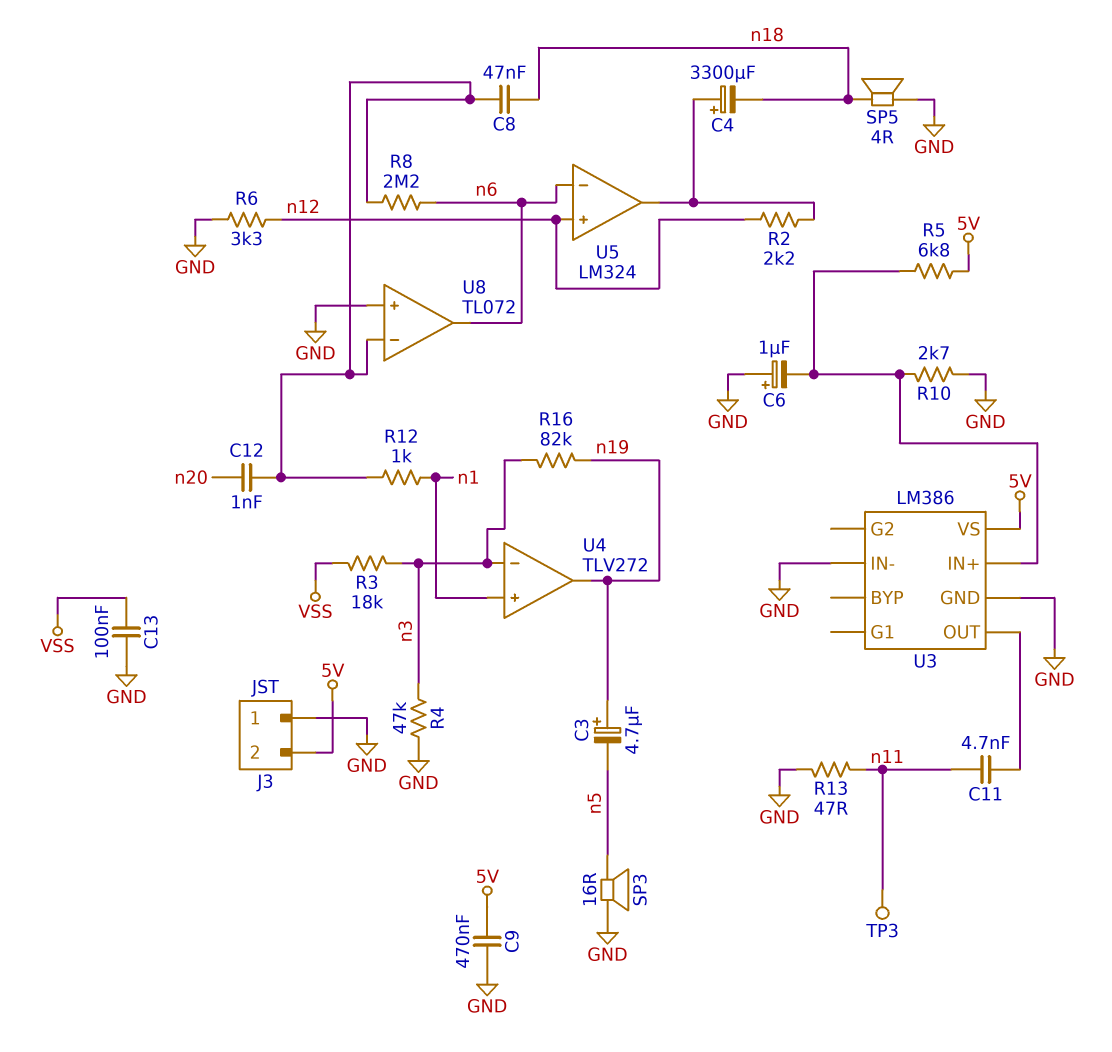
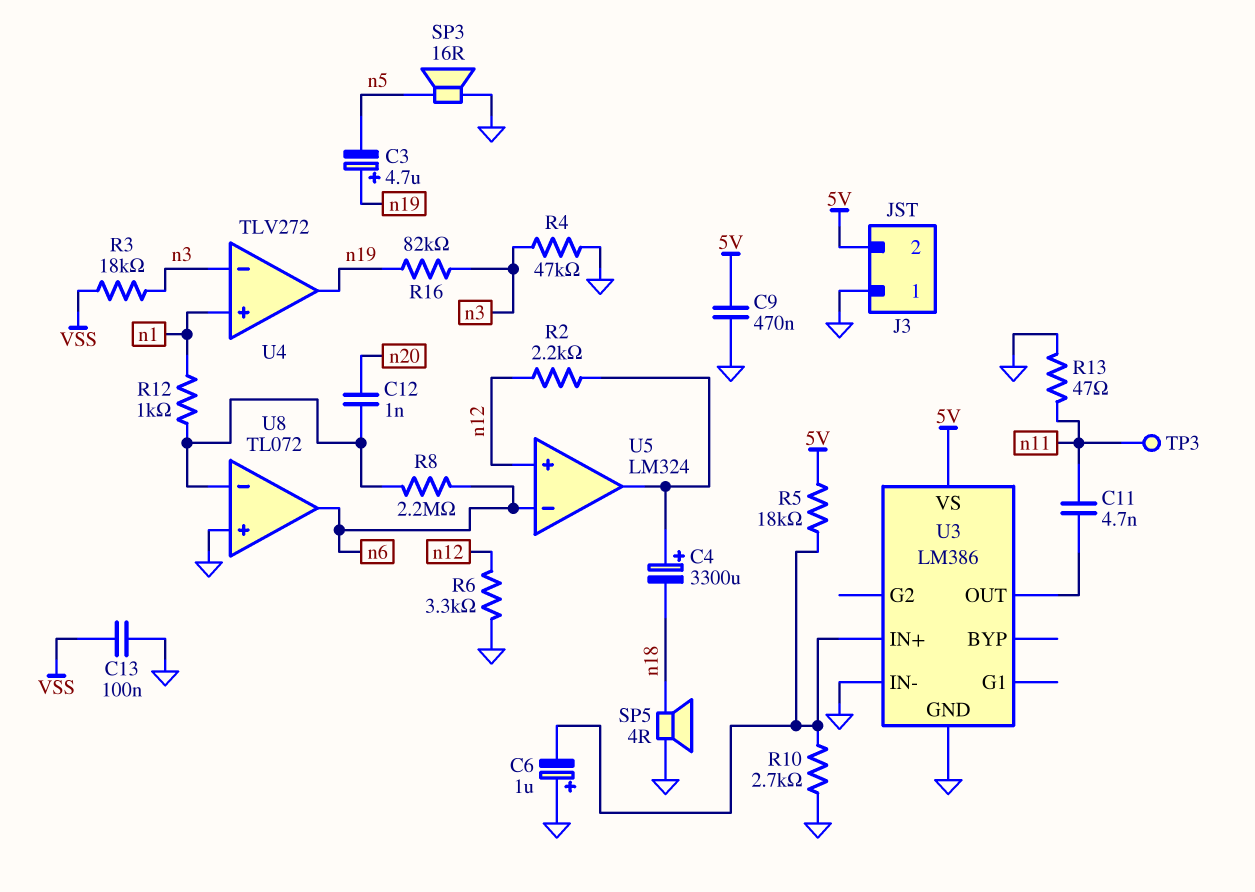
C8: 47nF (U8/in-, n18) -> none
R5: 6.8k (5V, U3/IN+) -> 18k (5V, U3/IN+)

